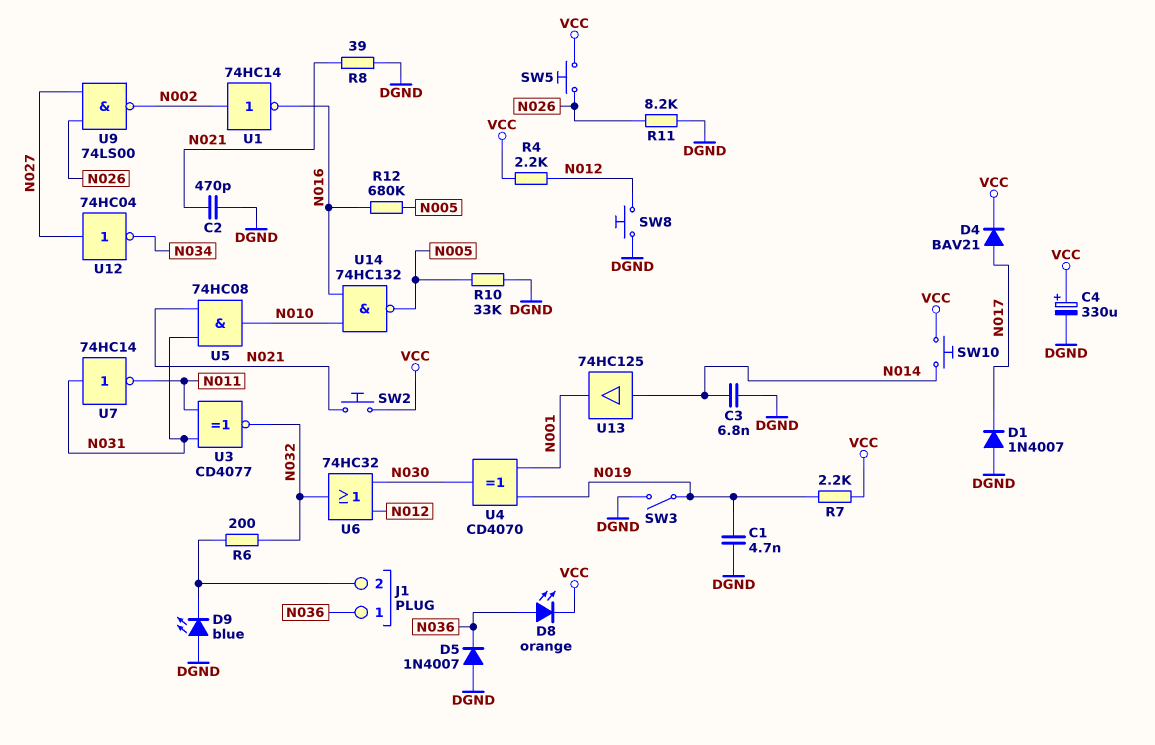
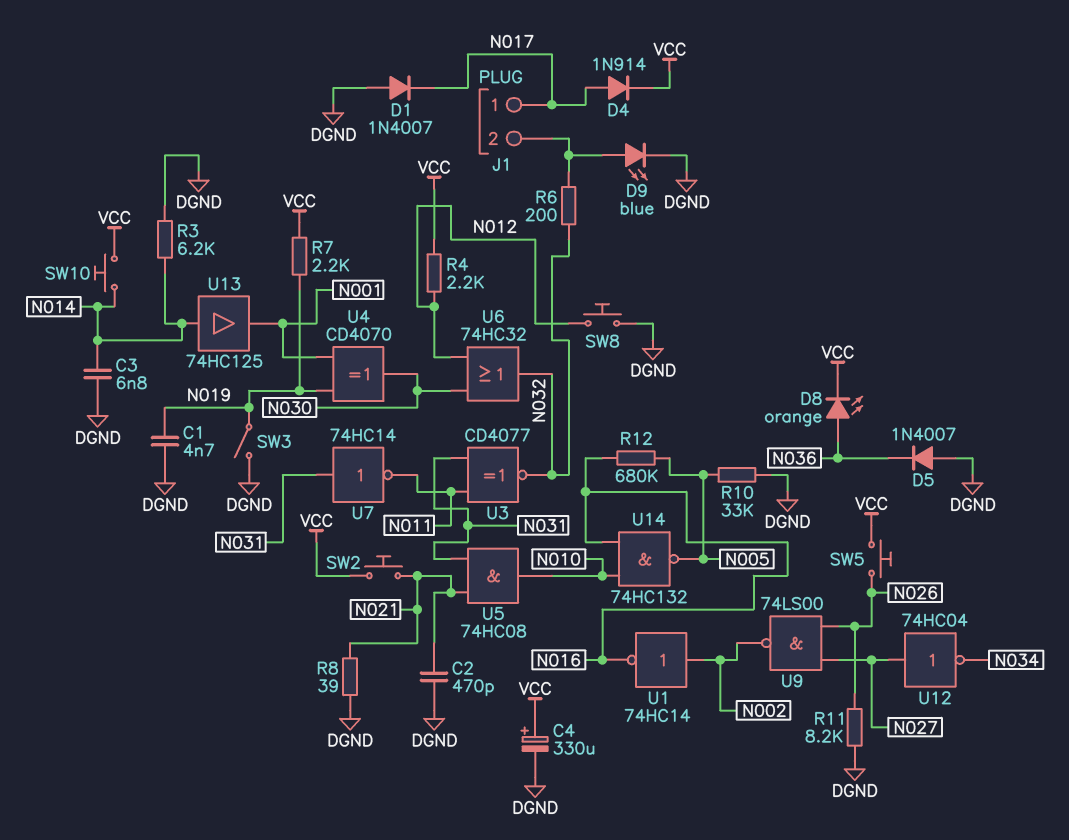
D4: diode BAV21 (A N017, K VCC) -> diode 1N914 (A N017, K VCC)
D9: LED blue (A DGND, K J1/2) -> LED blue (A J1/2, K DGND)
J1 pin 1: N036 -> N017
R3: none -> 6.2k (DGND, N014)

